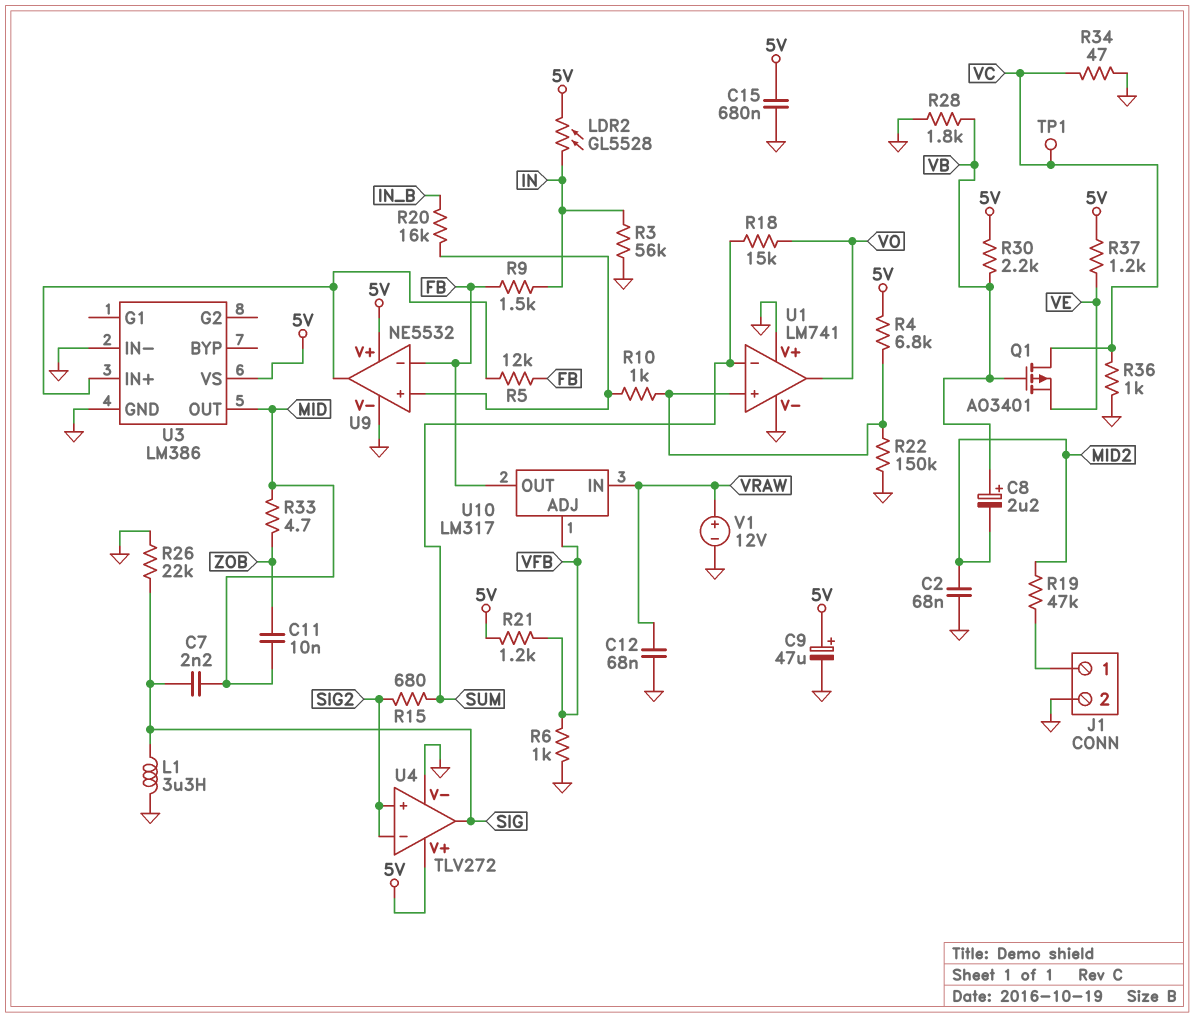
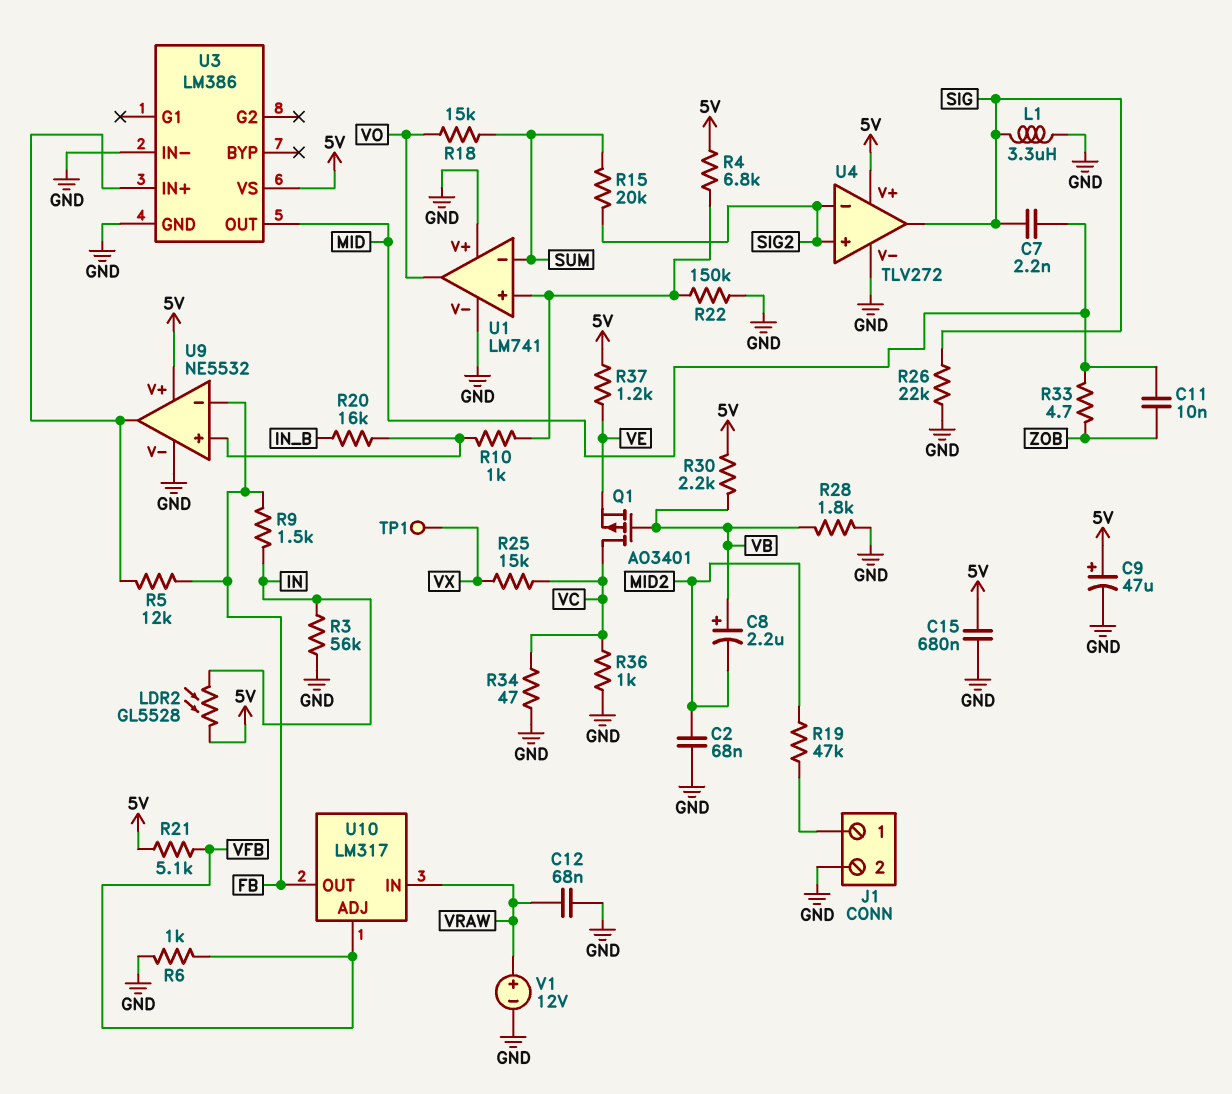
R15: 680 (SIG2, SUM) -> 20k (SIG2, SUM)
R21: 1.2k (5V, VFB) -> 5.1k (5V, VFB)
R25: none -> 15k (VC, VX)
TP1: test point (VC) -> test point (VX)

